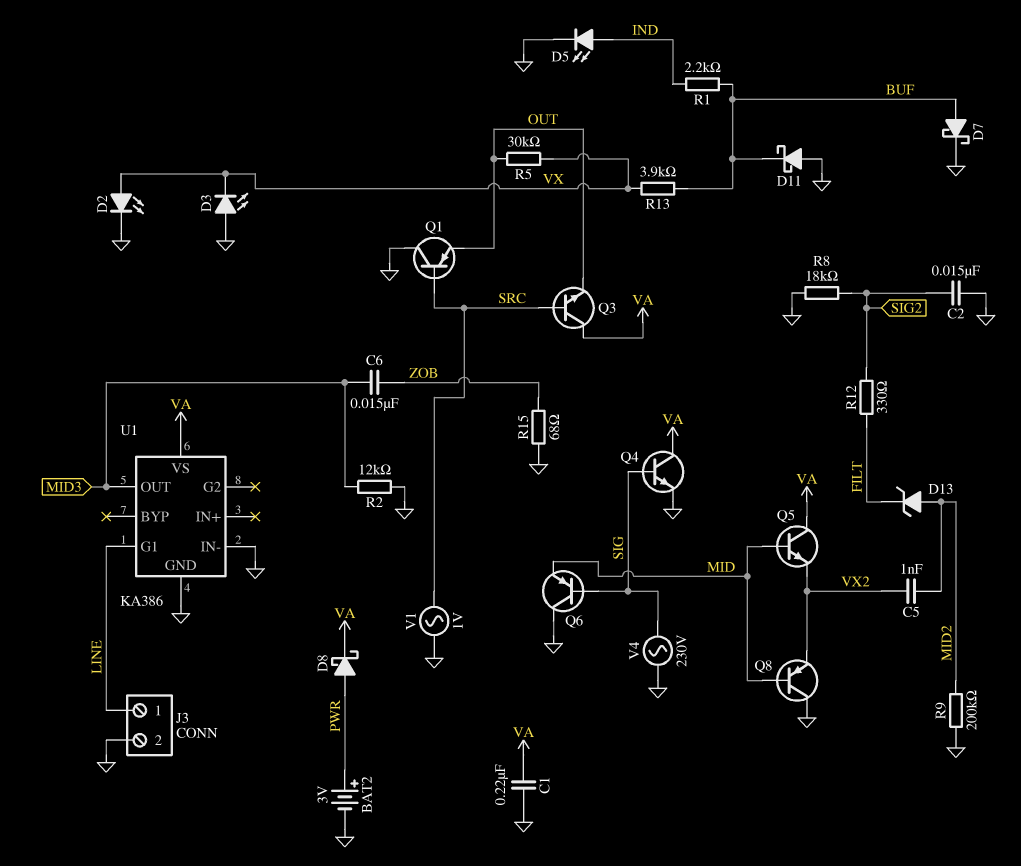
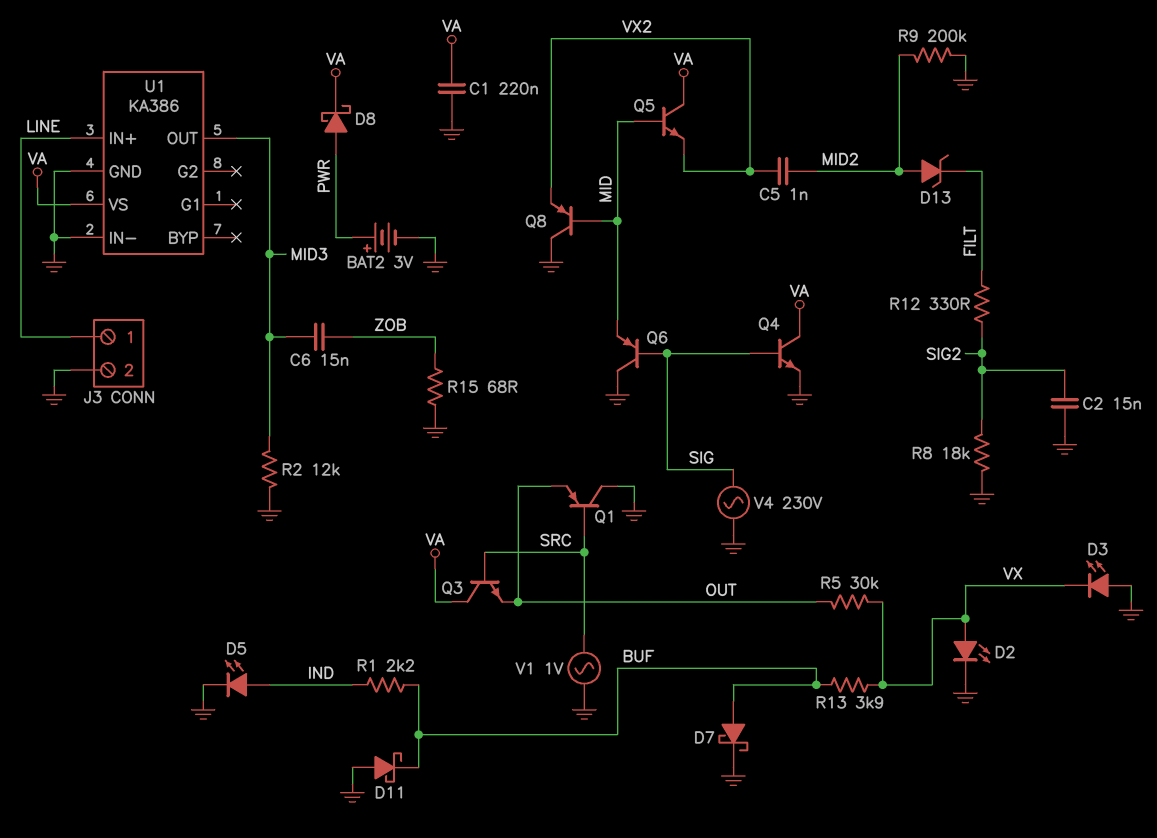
U1 pin G1: LINE -> none
U1 pin IN+: none -> LINE

